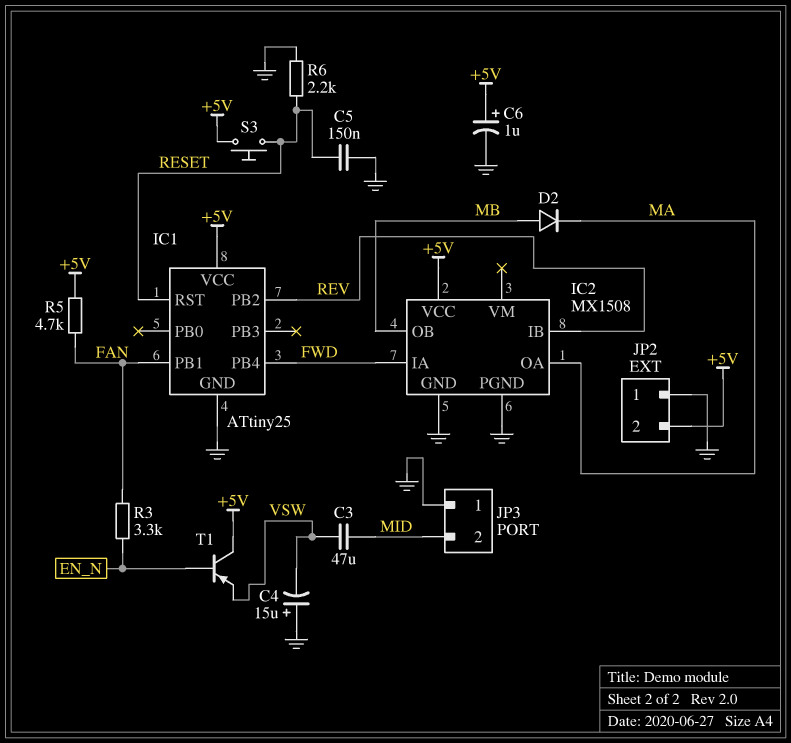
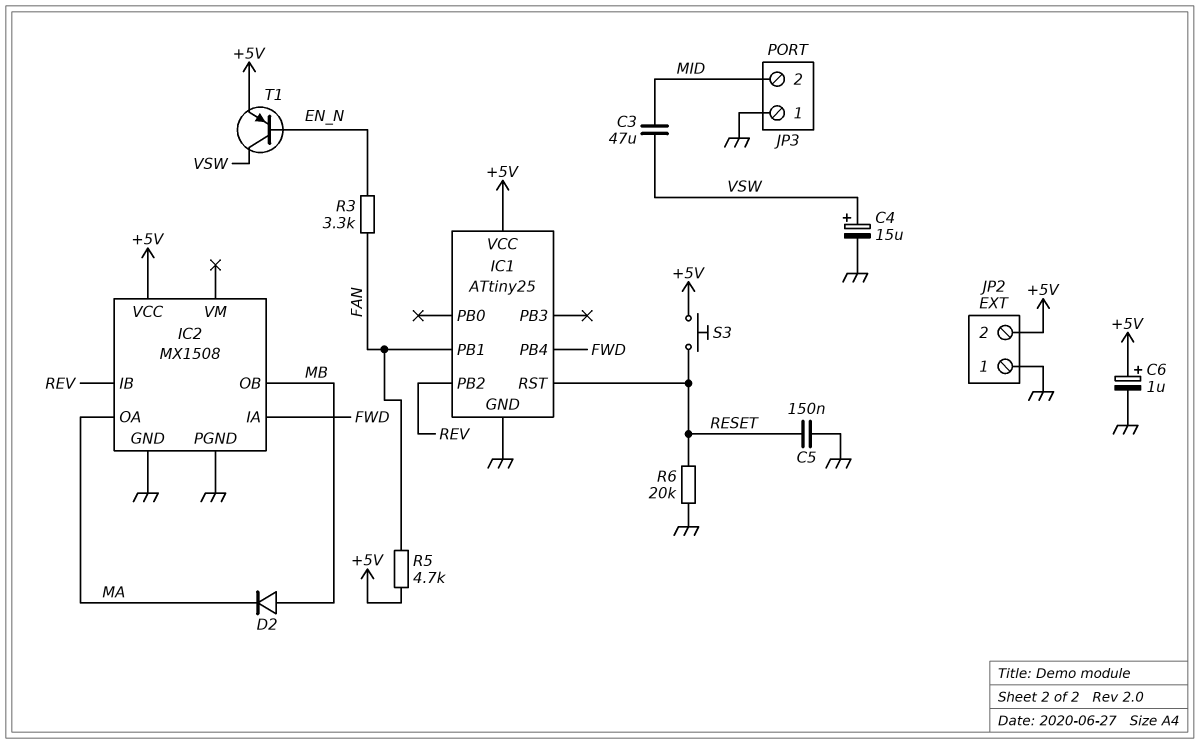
C4: 15uF (plus GND, minus VSW) -> 15uF (plus VSW, minus GND)
R6: 2.2k (GND, RESET) -> 20k (GND, RESET)
T1: PNP (B EN_N, C +5V, E VSW) -> PNP (B EN_N, C VSW, E +5V)

